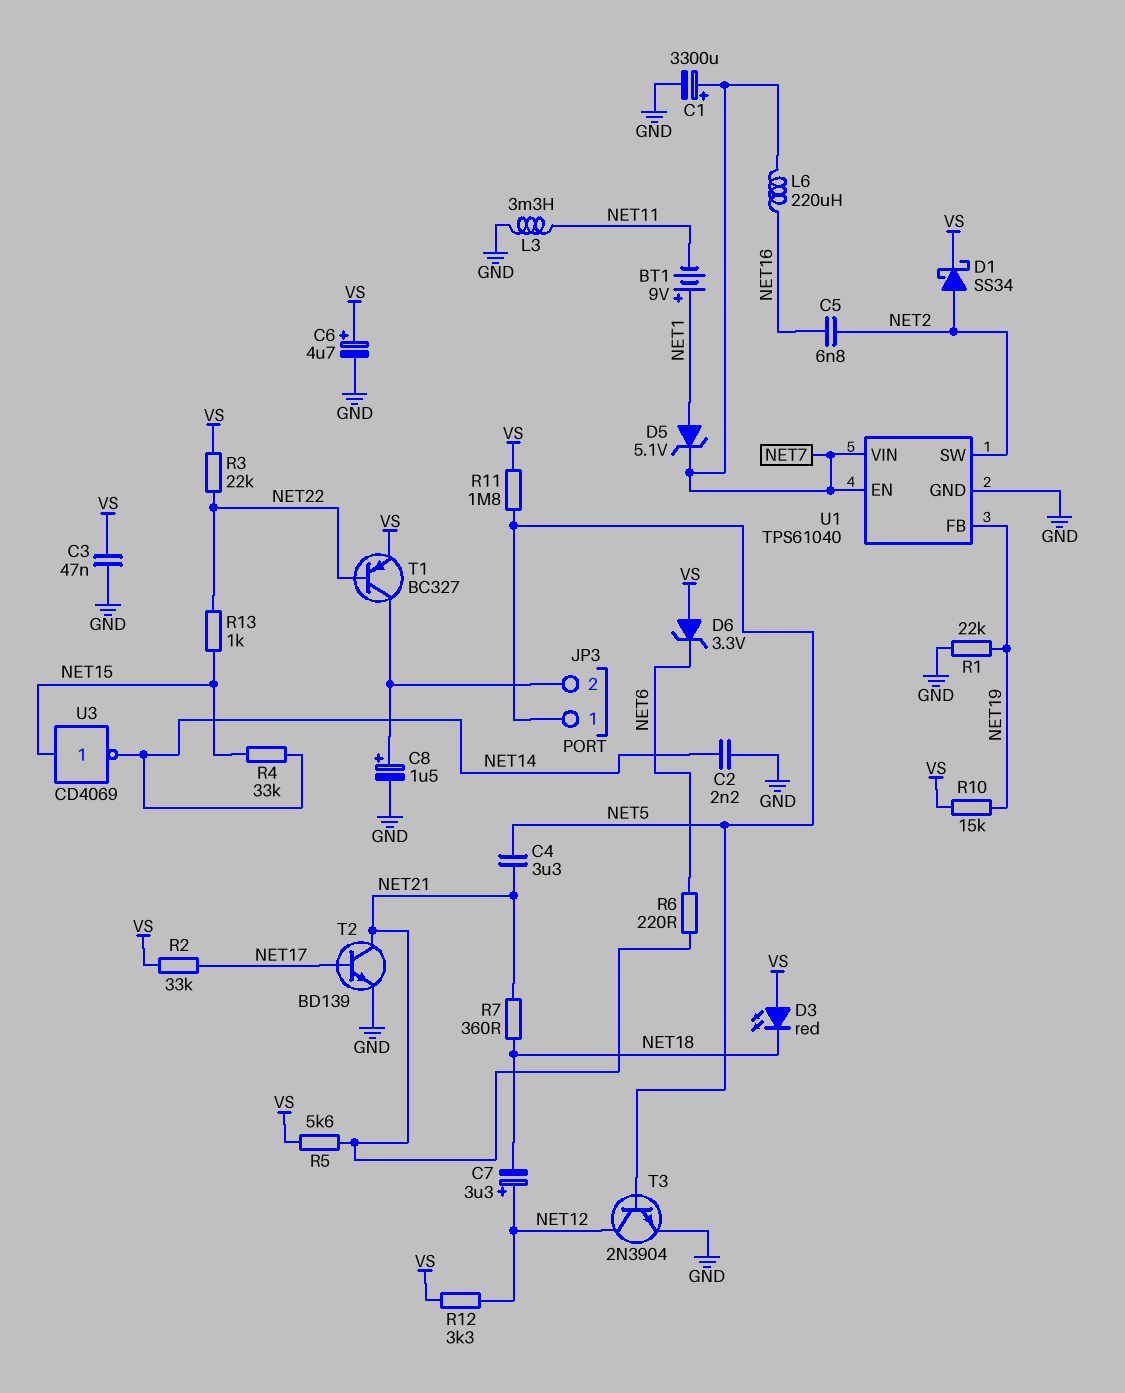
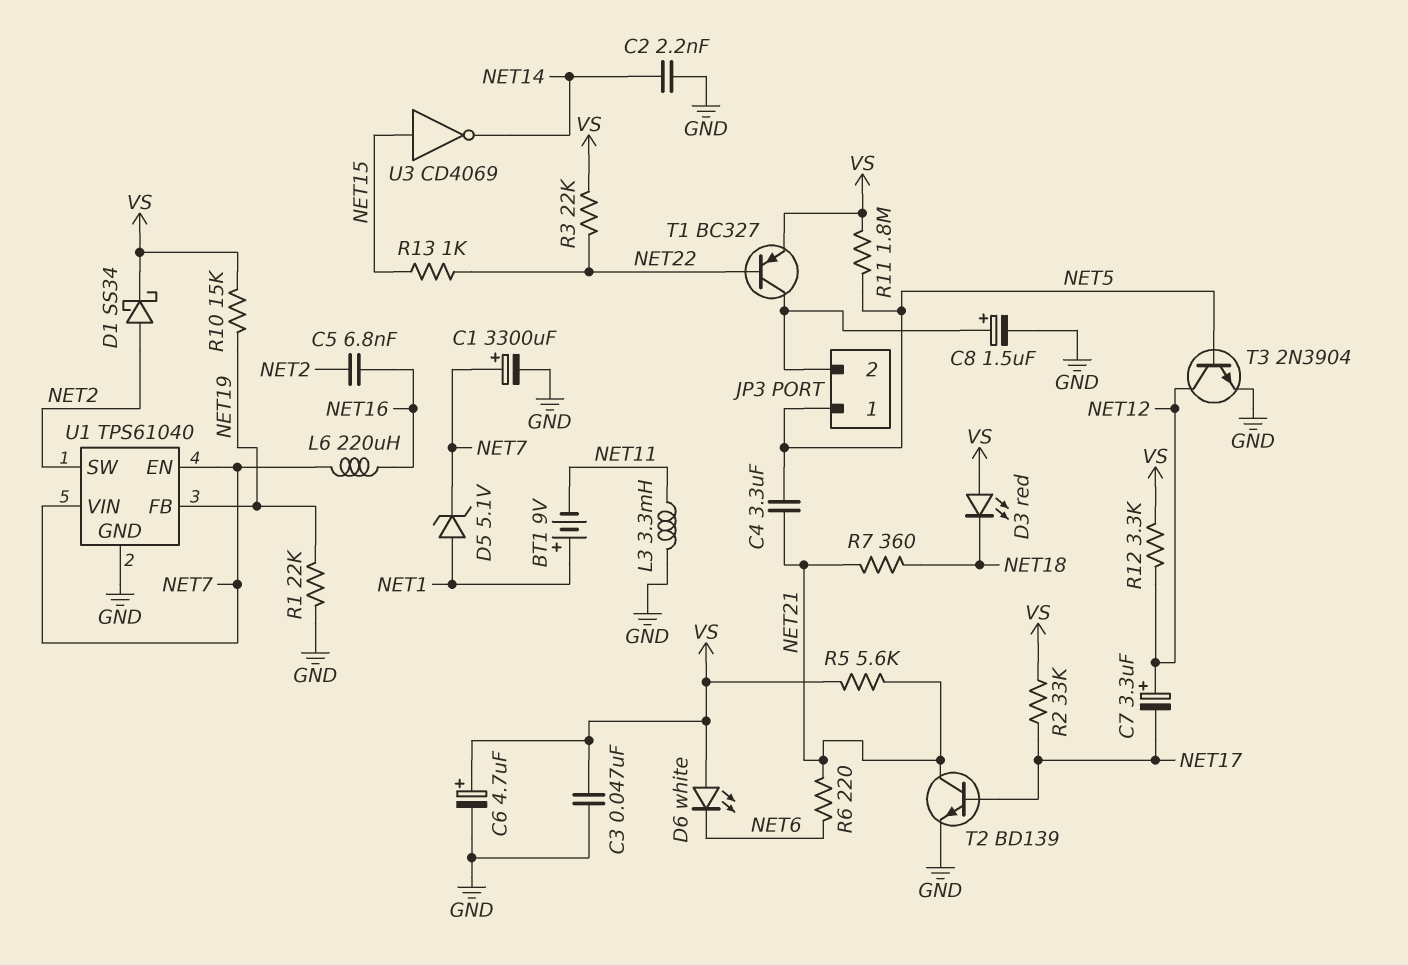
C7: 3.3uF (plus NET12, minus NET18) -> 3.3uF (plus NET12, minus NET17)
D6: zener 3.3V (A VS, K NET6) -> LED white (A VS, K NET6)
R4: 33k (NET14, NET15) -> none

